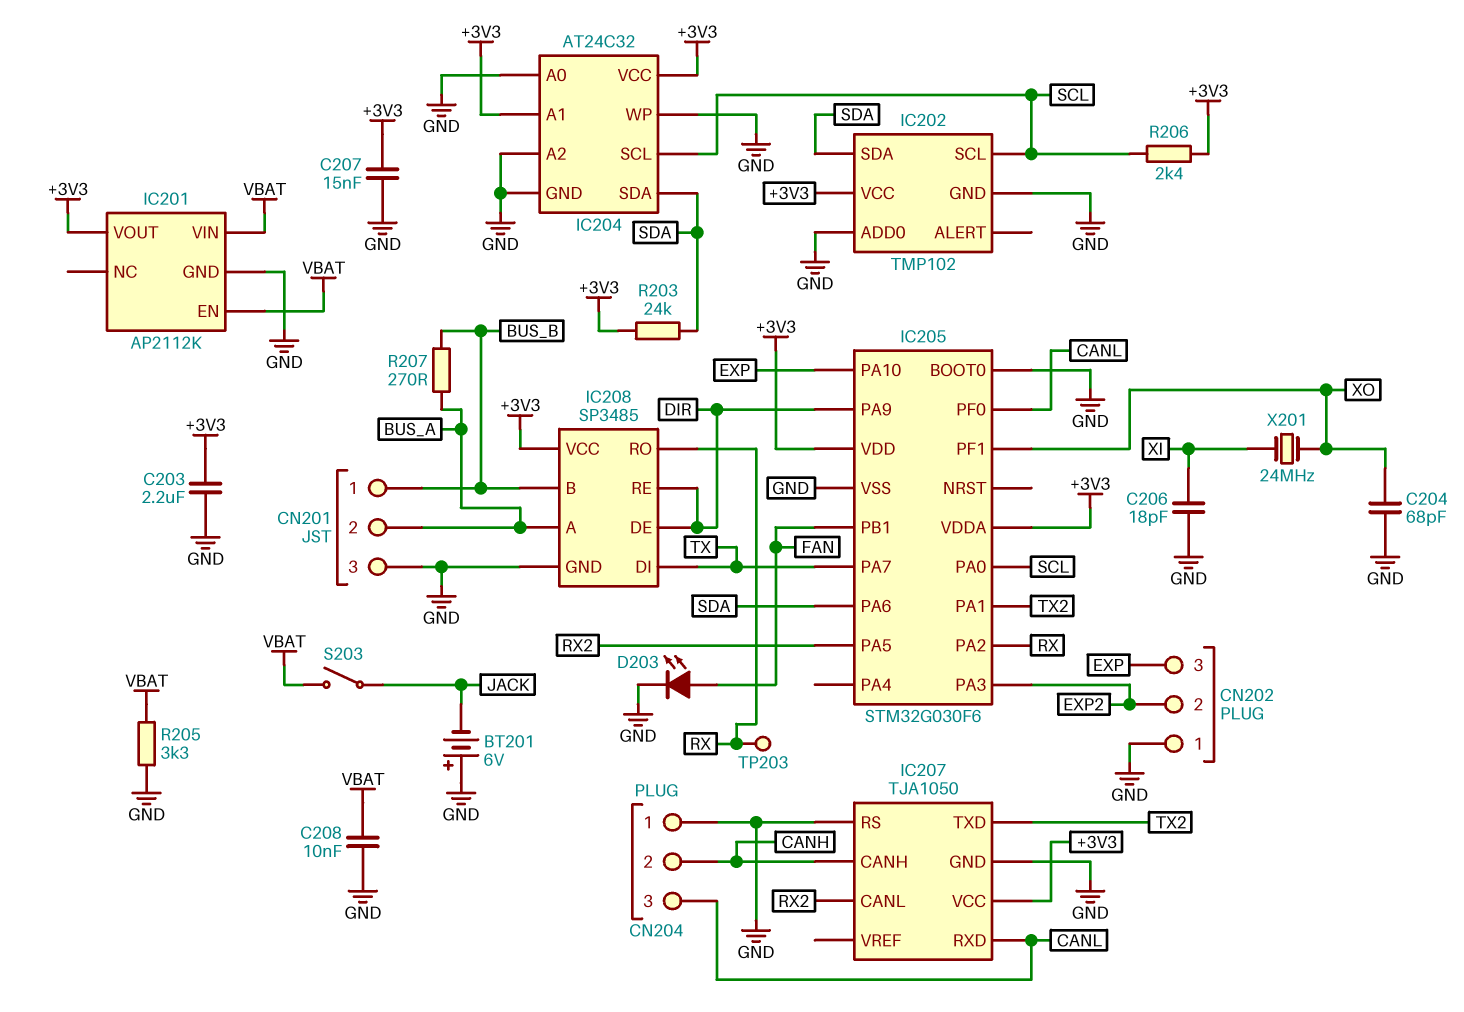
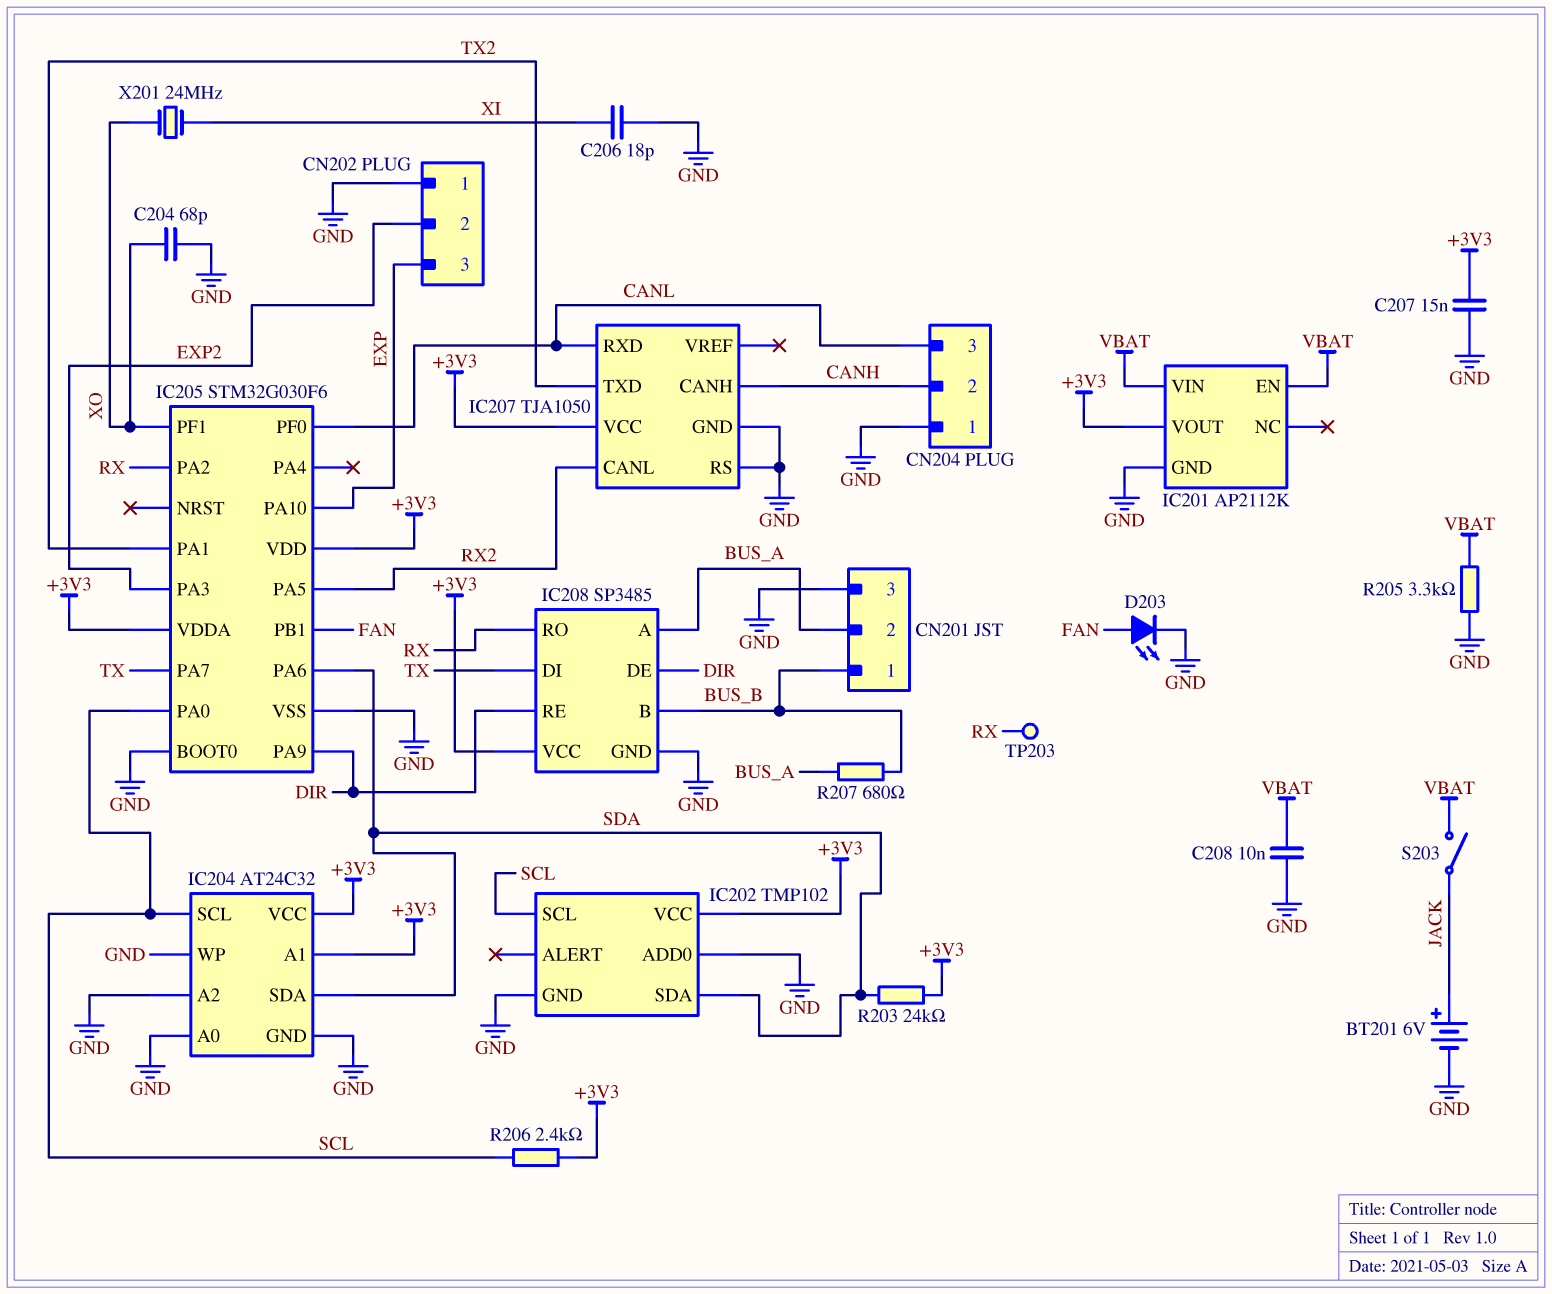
BT201: 6V (plus GND, minus JACK) -> 6V (plus JACK, minus GND)
C203: 2.2uF (+3V3, GND) -> none
R207: 270 (BUS_A, BUS_B) -> 680 (BUS_A, BUS_B)

